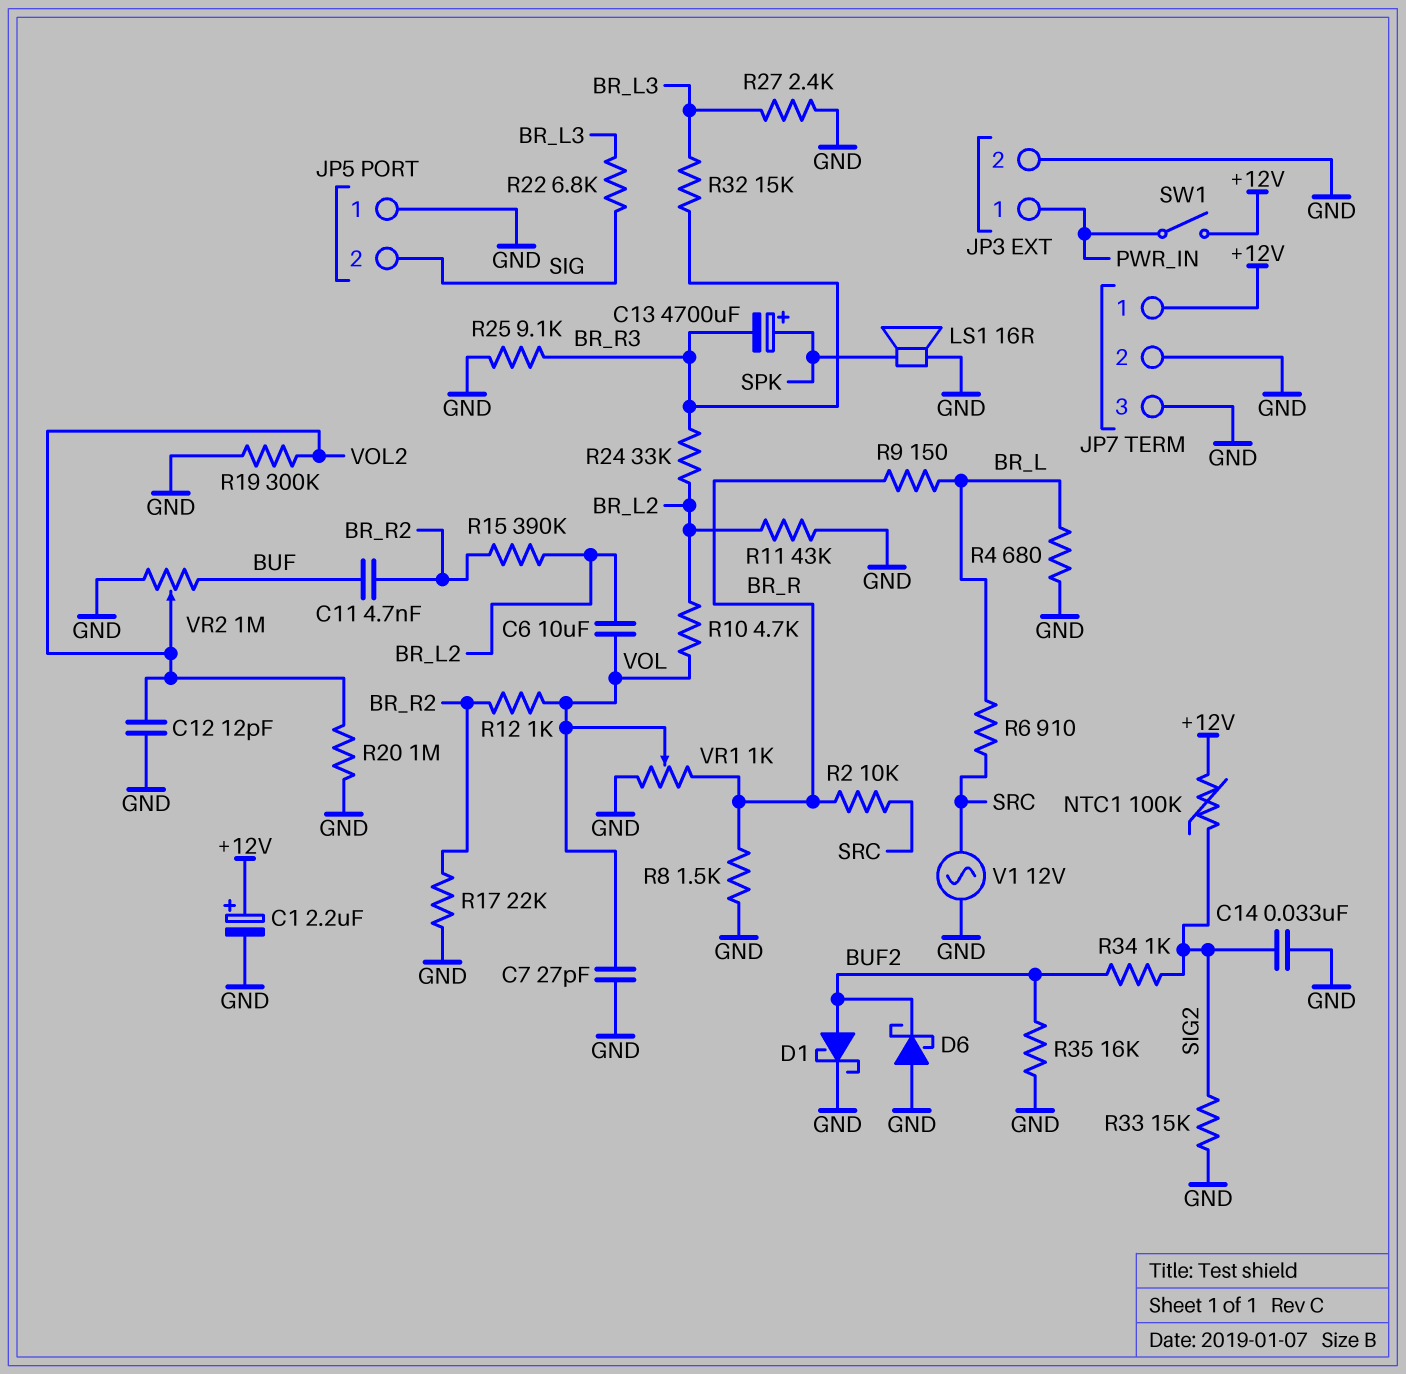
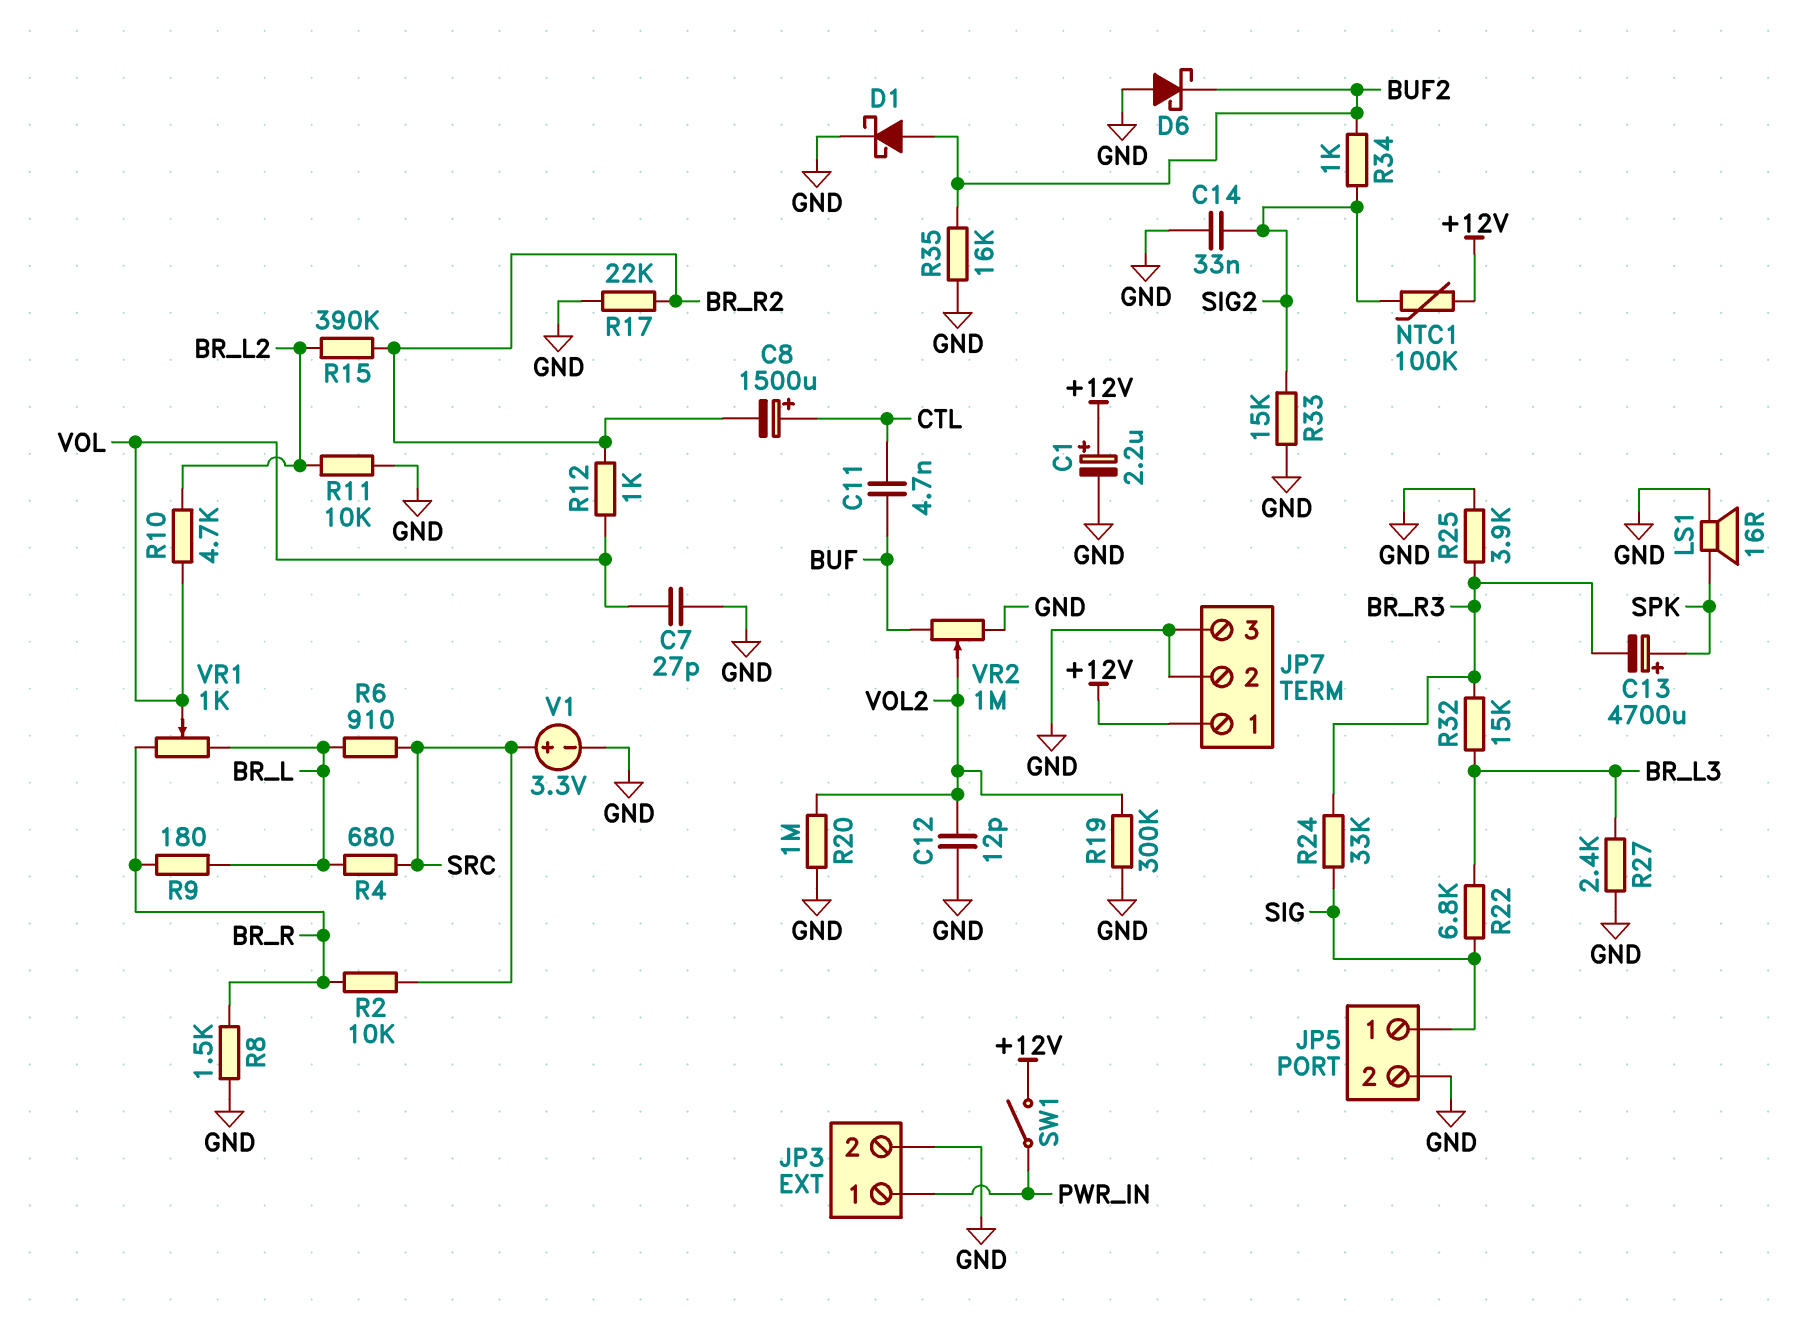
C6: 10uF (BR_L2, VOL) -> none
C8: none -> 1500uF (plus CTL, minus BR_R2)
C11: 4.7nF (BR_R2, BUF) -> 4.7nF (BUF, CTL)
JP5 pin 1: GND -> SIG
JP5 pin 2: SIG -> GND
R4: 680 (BR_L, GND) -> 680 (BR_L, SRC)
R9: 150 (BR_L, BR_R) -> 180 (BR_L, BR_R)
R11: 43k (BR_L2, GND) -> 10k (BR_L2, GND)
R24: 33k (BR_L2, BR_R3) -> 33k (BR_R3, SIG)
R25: 9.1k (BR_R3, GND) -> 3.9k (BR_R3, GND)
V1: AC 12V (GND, SRC) -> 3.3V (plus SRC, minus GND)
VR1: 1k (BR_R, GND, wiper VOL) -> 1k (BR_L, BR_R, wiper VOL)

